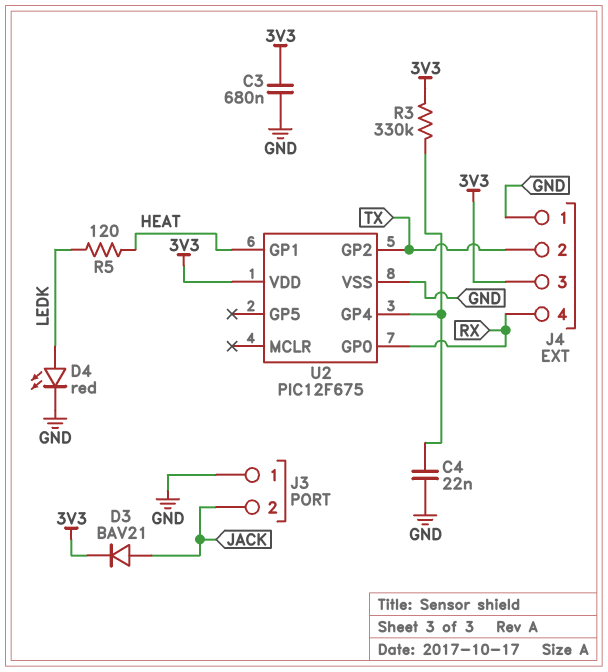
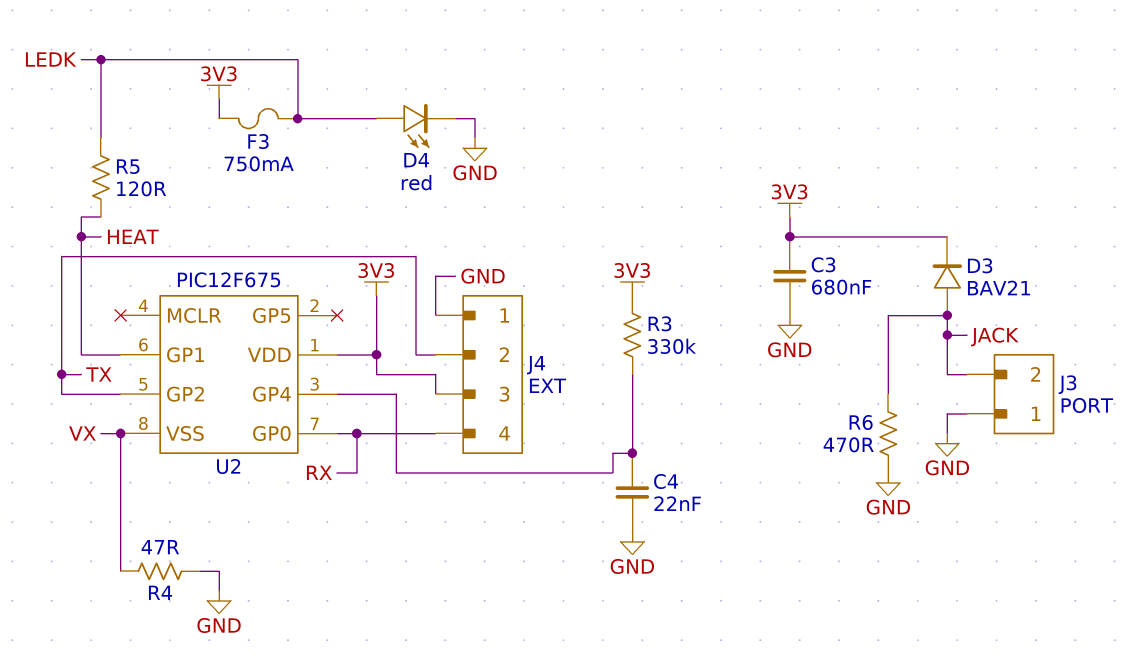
F3: none -> 750mA (3V3, LEDK)
R4: none -> 47 (GND, VX)
R6: none -> 470 (GND, JACK)
U2 pin VSS: GND -> VX

